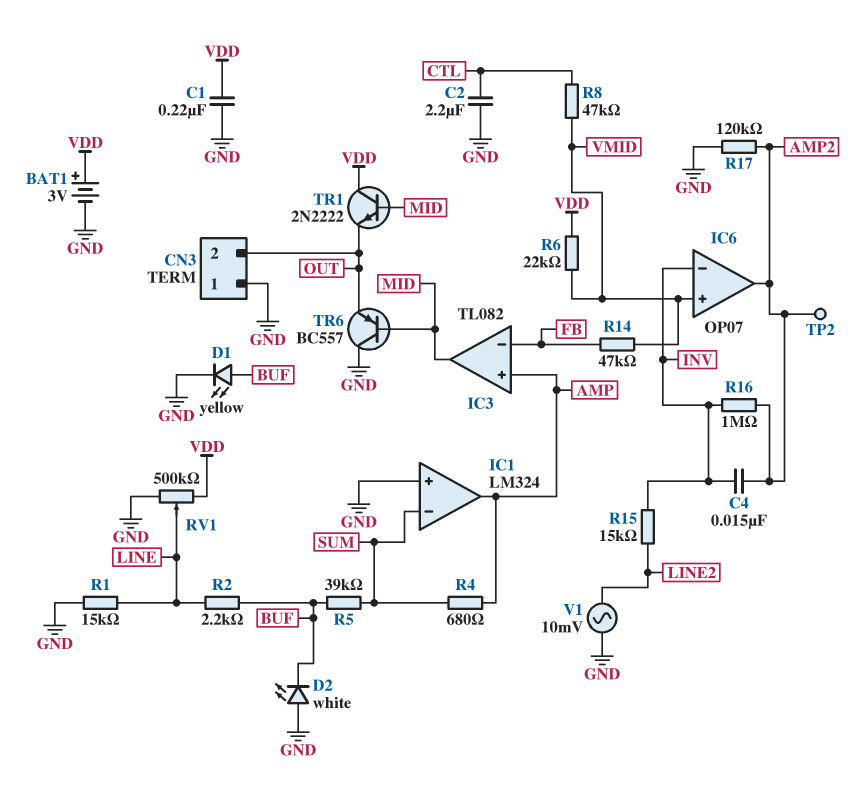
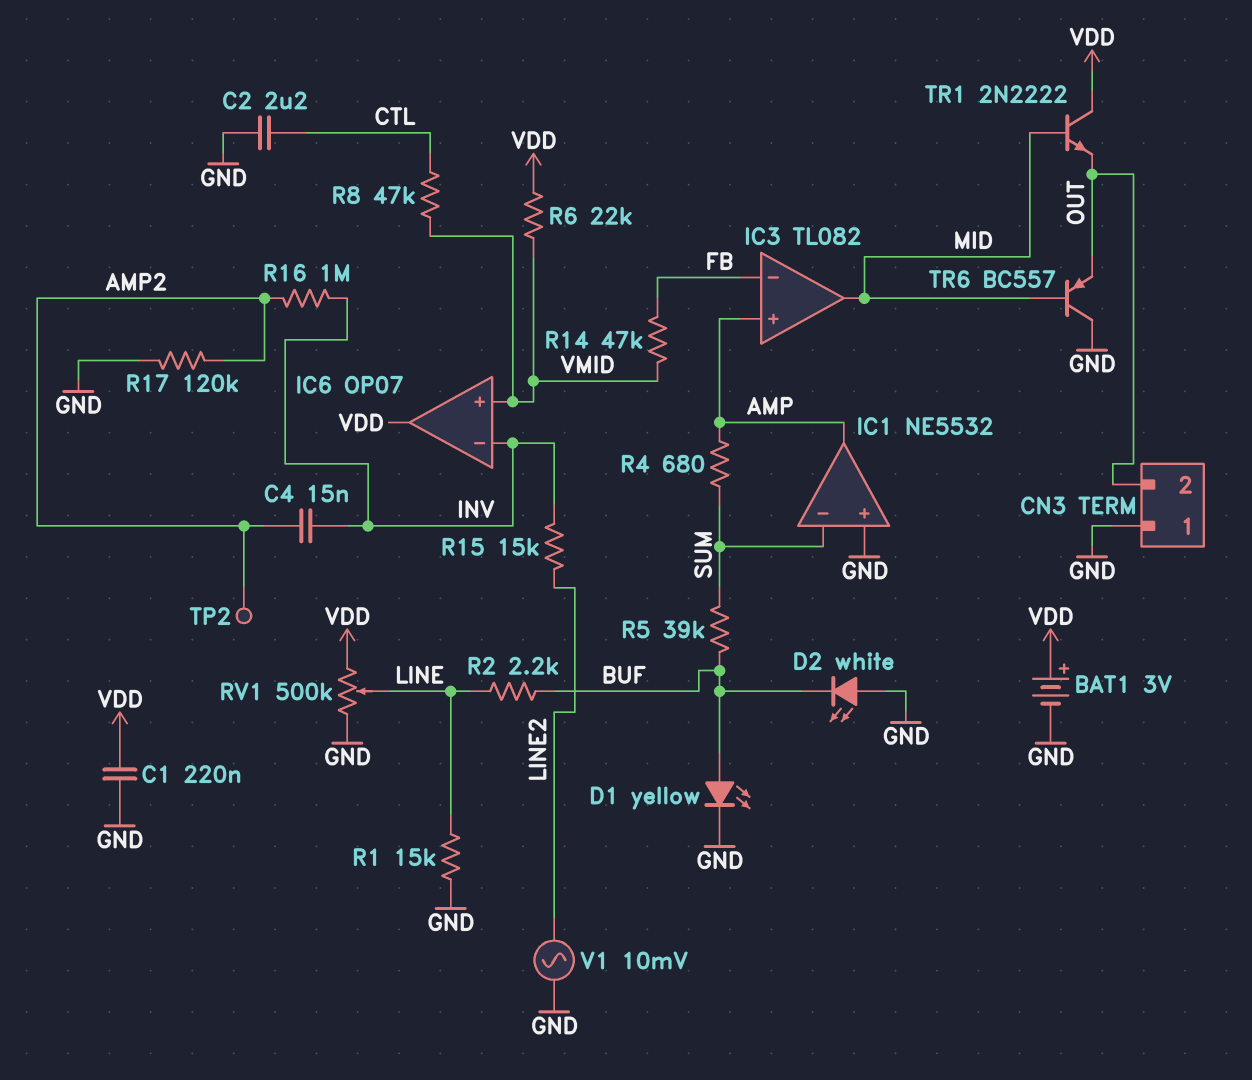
IC1: LM324 -> NE5532
IC6 pin out: AMP2 -> VDD

